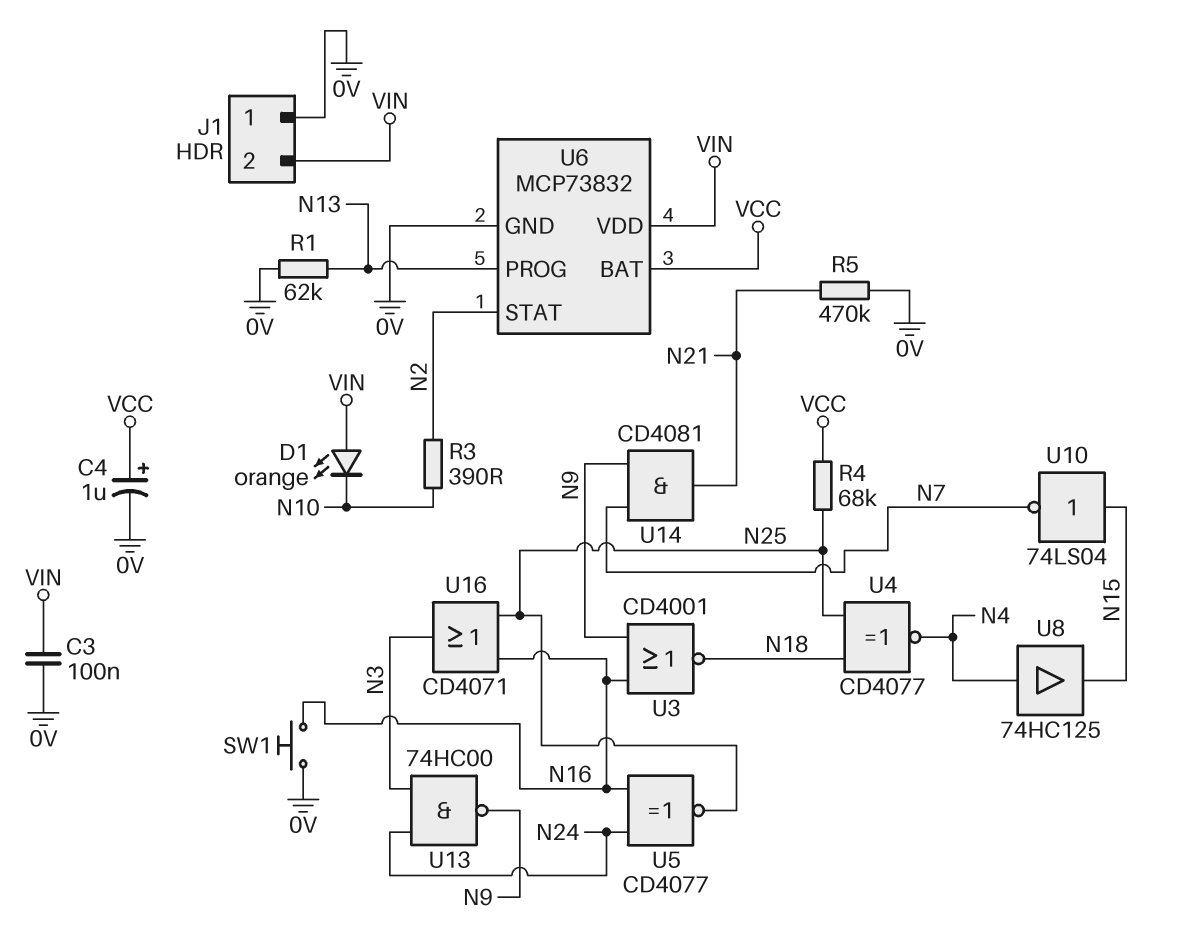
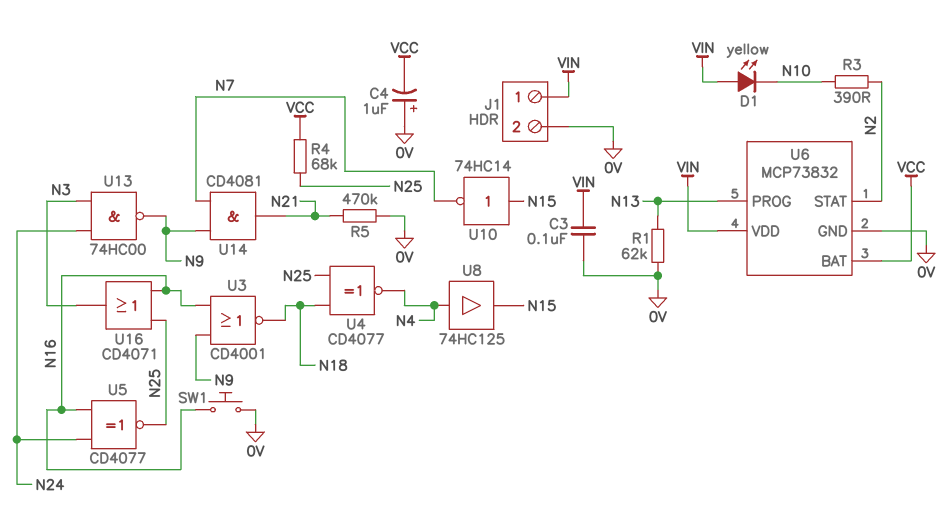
C4: 1uF (plus VCC, minus 0V) -> 1uF (plus 0V, minus VCC)
D1: LED orange (A VIN, K N10) -> LED yellow (A VIN, K N10)
J1 pin 1: 0V -> VIN
J1 pin 2: VIN -> 0V
U10: NOT 74LS04 (in N15, out N7) -> NOT 74HC14 (in N15, out N7)

